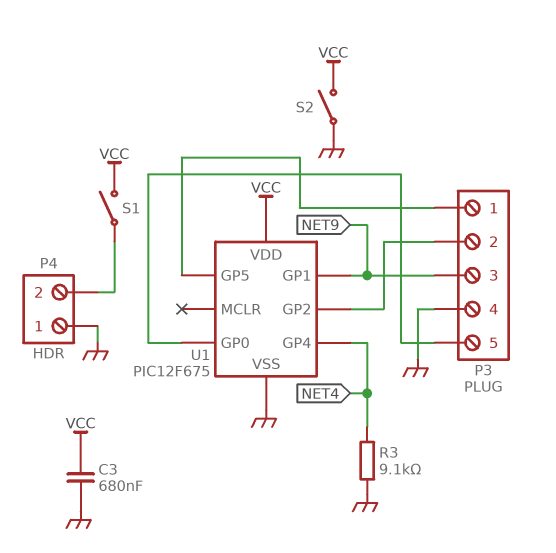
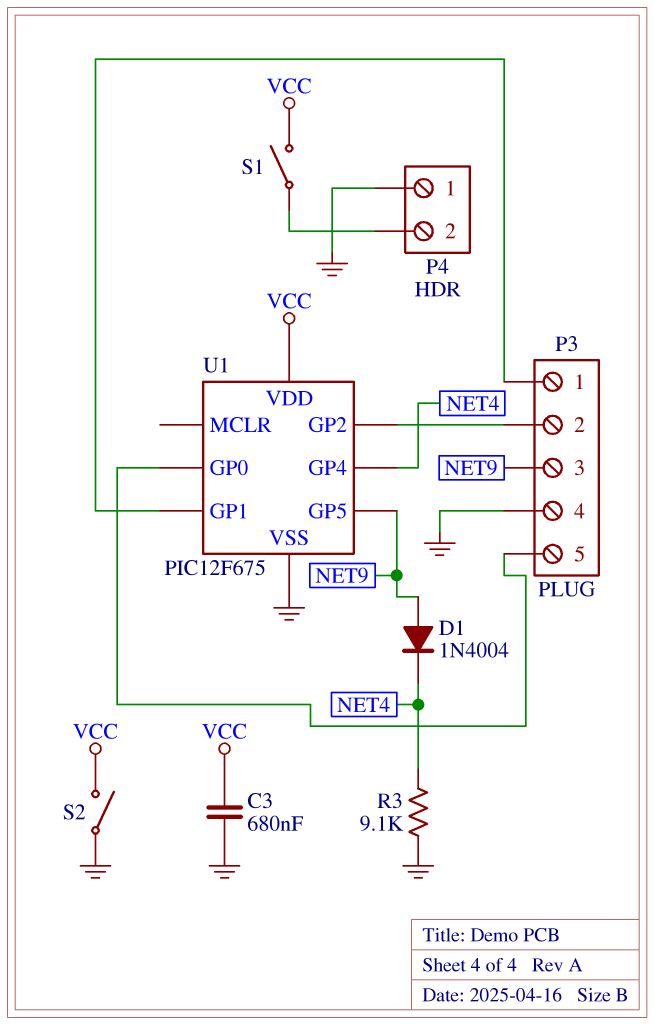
D1: none -> diode 1N4004 (A NET9, K NET4)
U1 pin GP1: NET9 -> P3/1
U1 pin GP5: P3/1 -> NET9

